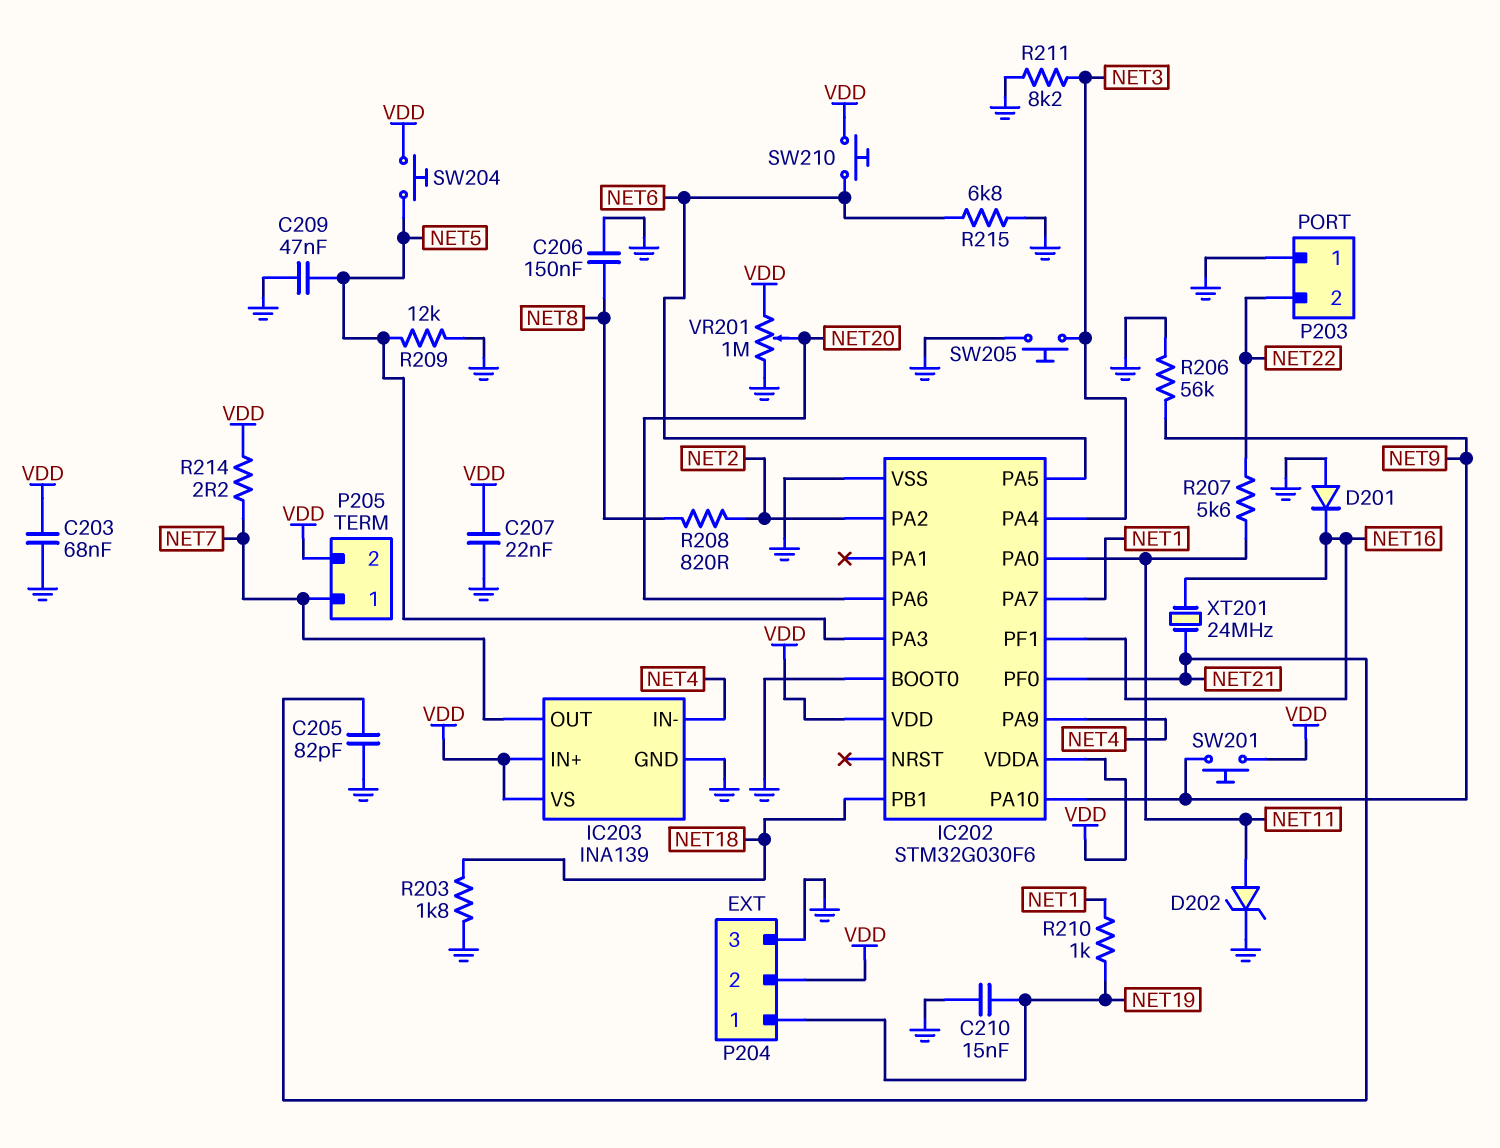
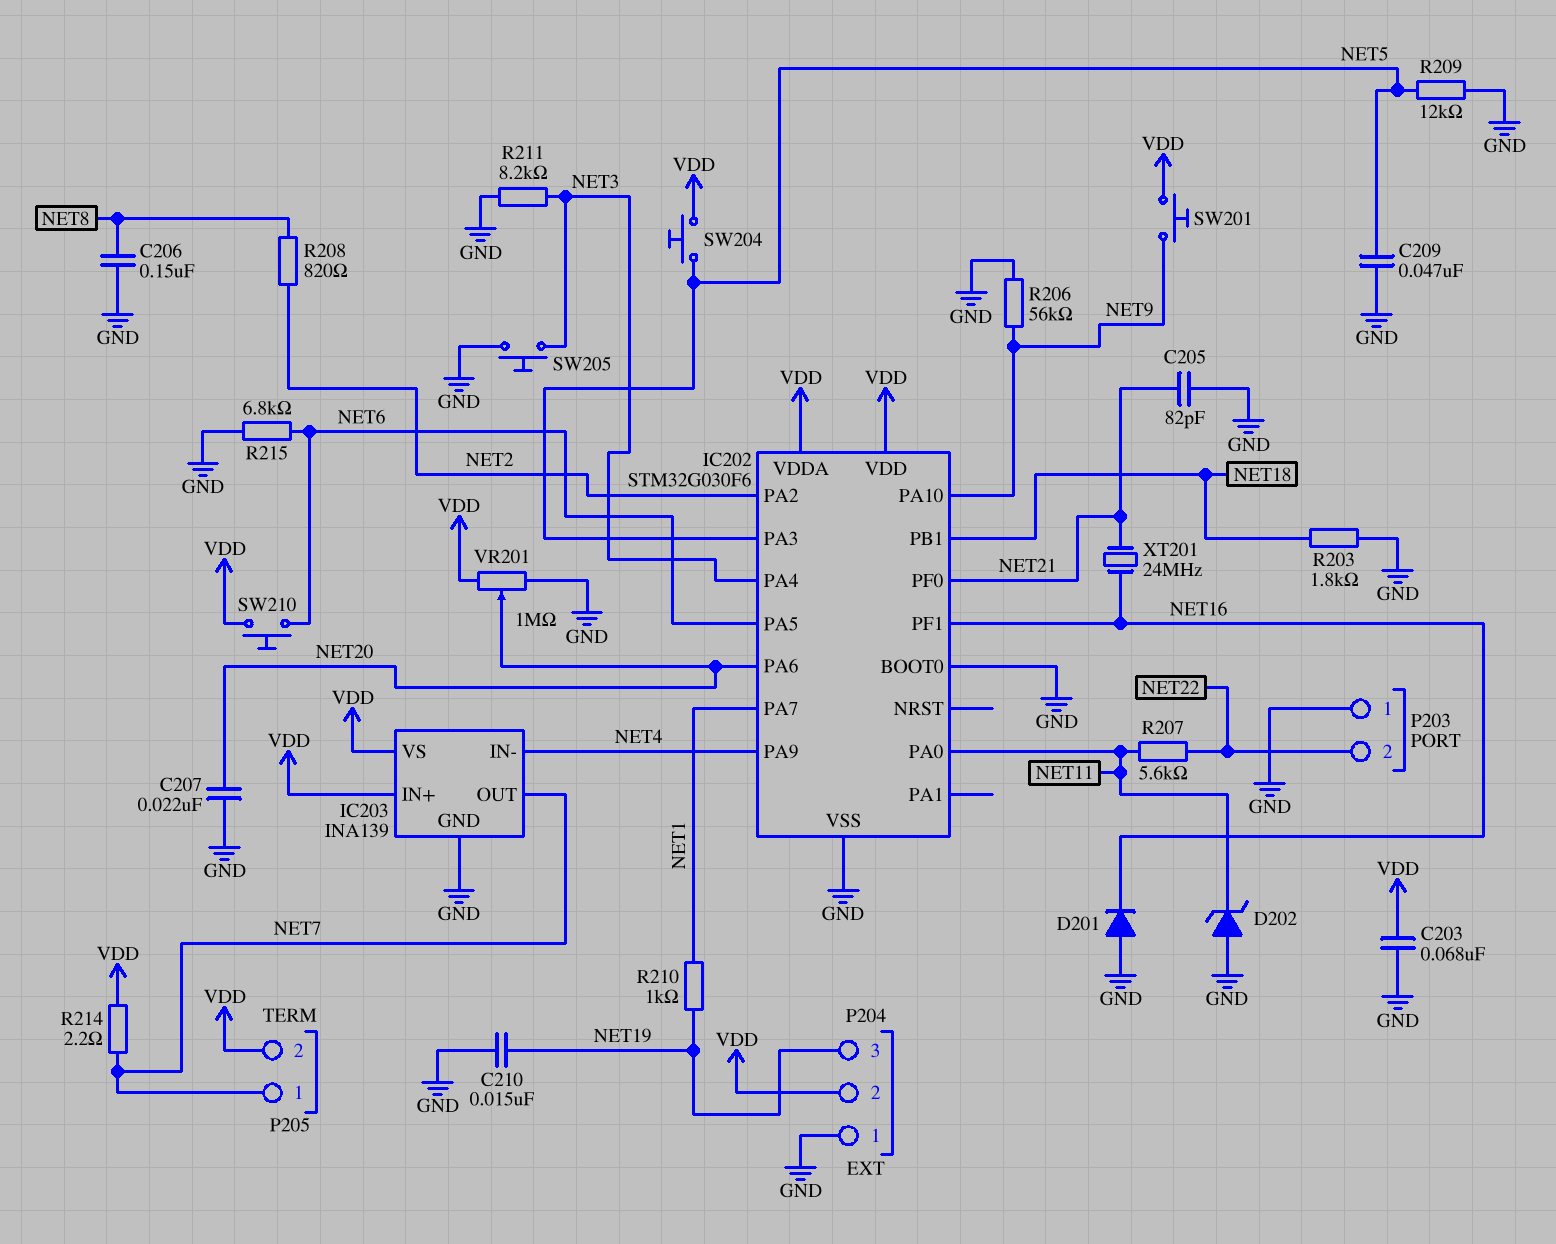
C207: 22nF (GND, VDD) -> 22nF (GND, NET20)
D202: zener (A NET11, K GND) -> zener (A GND, K NET11)
P204 pin 1: NET19 -> GND
P204 pin 3: GND -> NET19

